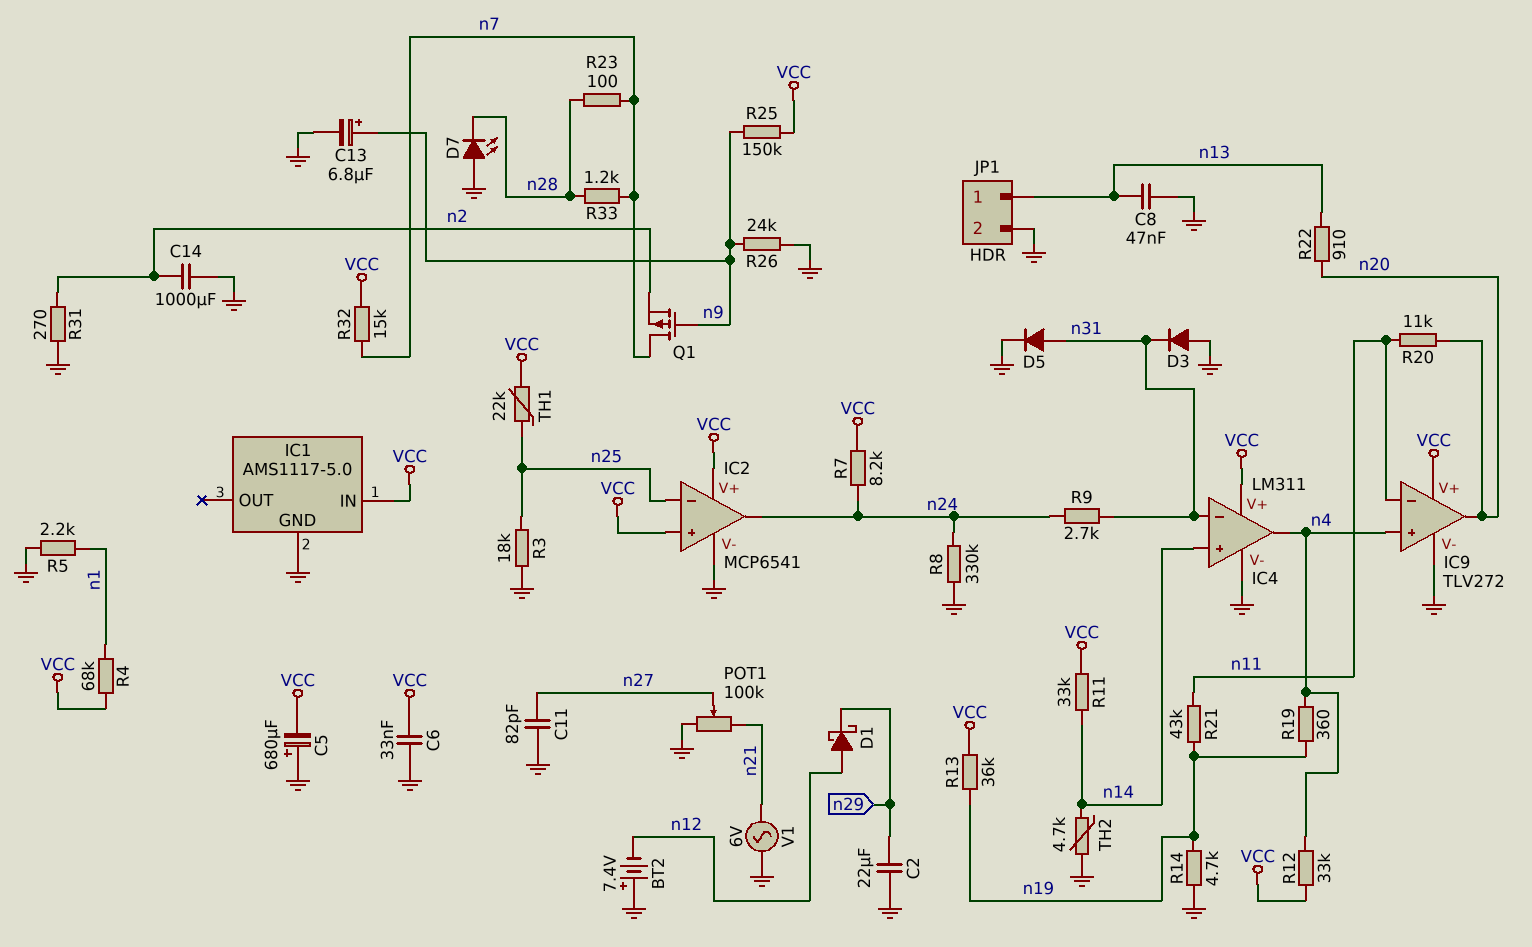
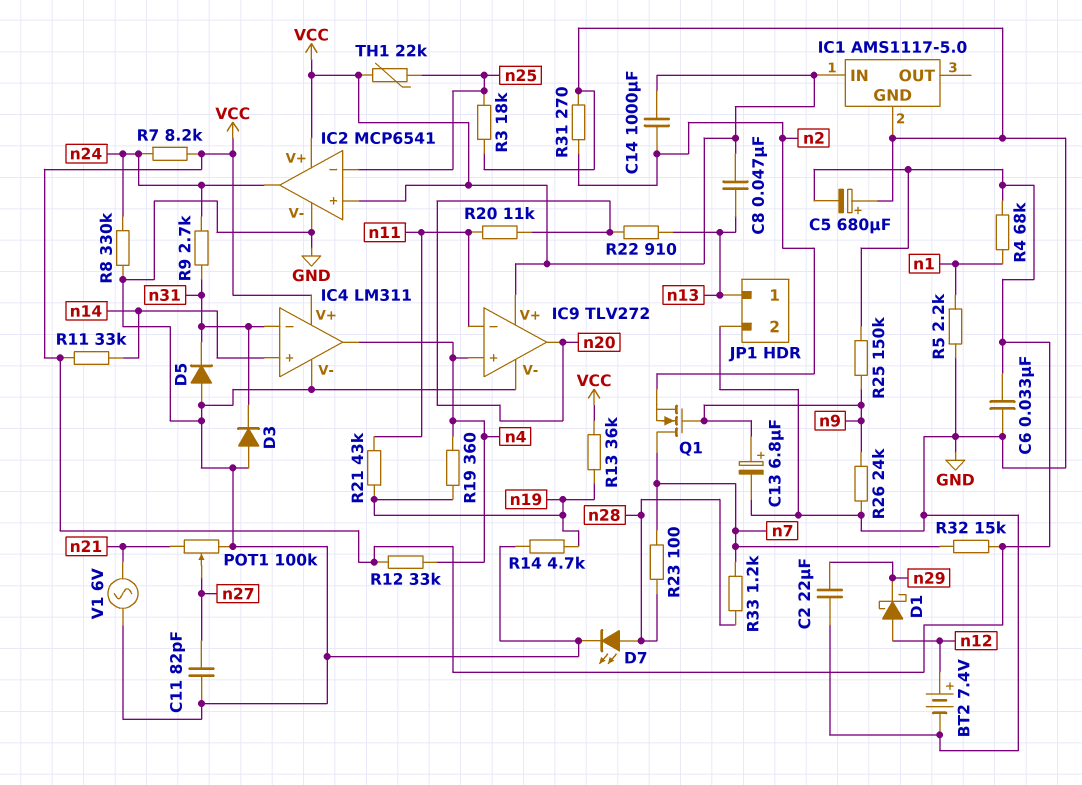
BT2: 7.4V (plus GND, minus n12) -> 7.4V (plus n12, minus GND)
C8: 47nF (GND, n13) -> 47nF (VCC, n13)
C14: 1000uF (GND, n2) -> 1000uF (VCC, n2)
D5: diode (A n31, K GND) -> diode (A GND, K n31)
D7: LED (A GND, K n28) -> LED (A n28, K GND)
Q1: PMOS (G n9, D n7, S n2) -> NMOS (G n9, D n7, S n2)
TH2: 4.7k (GND, n14) -> none

